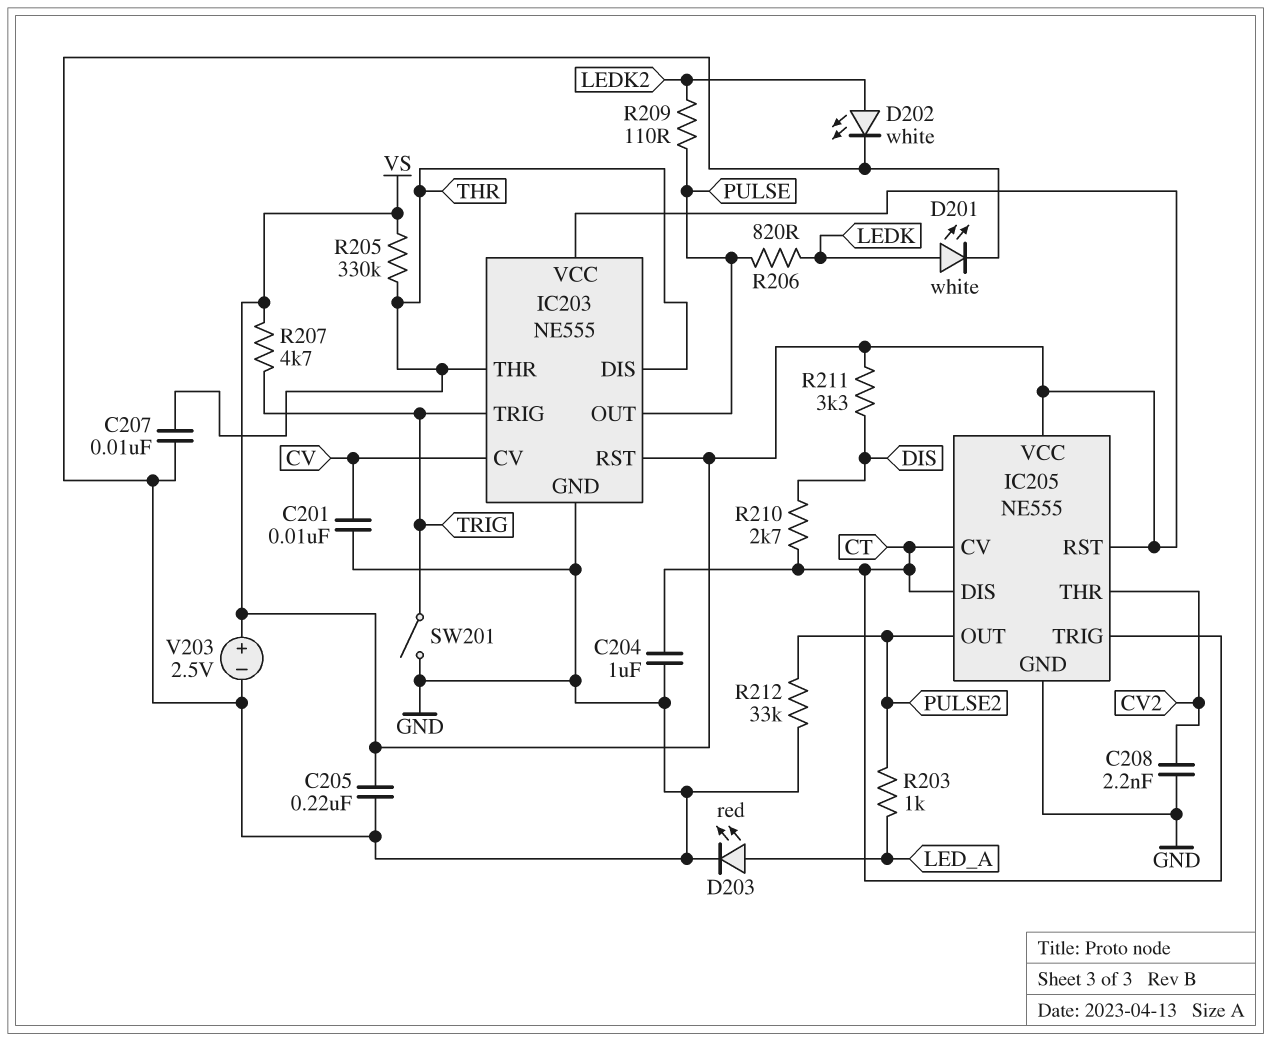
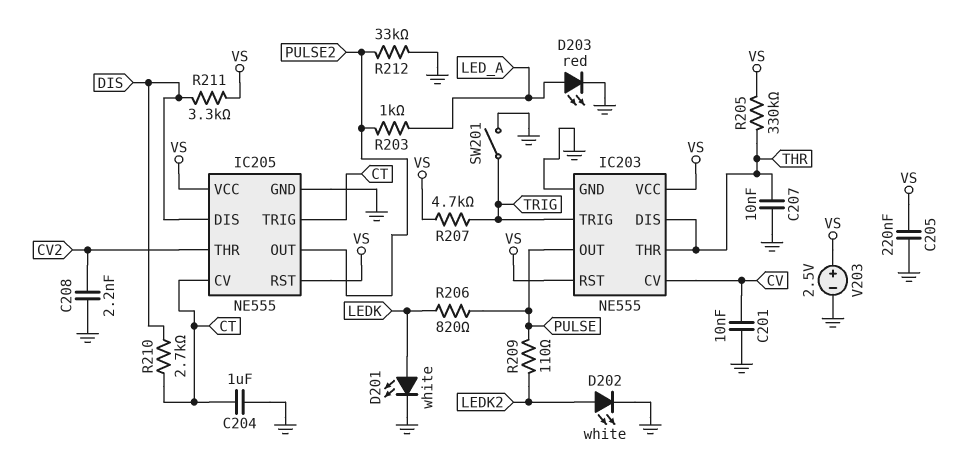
IC205 pin DIS: CT -> DIS

